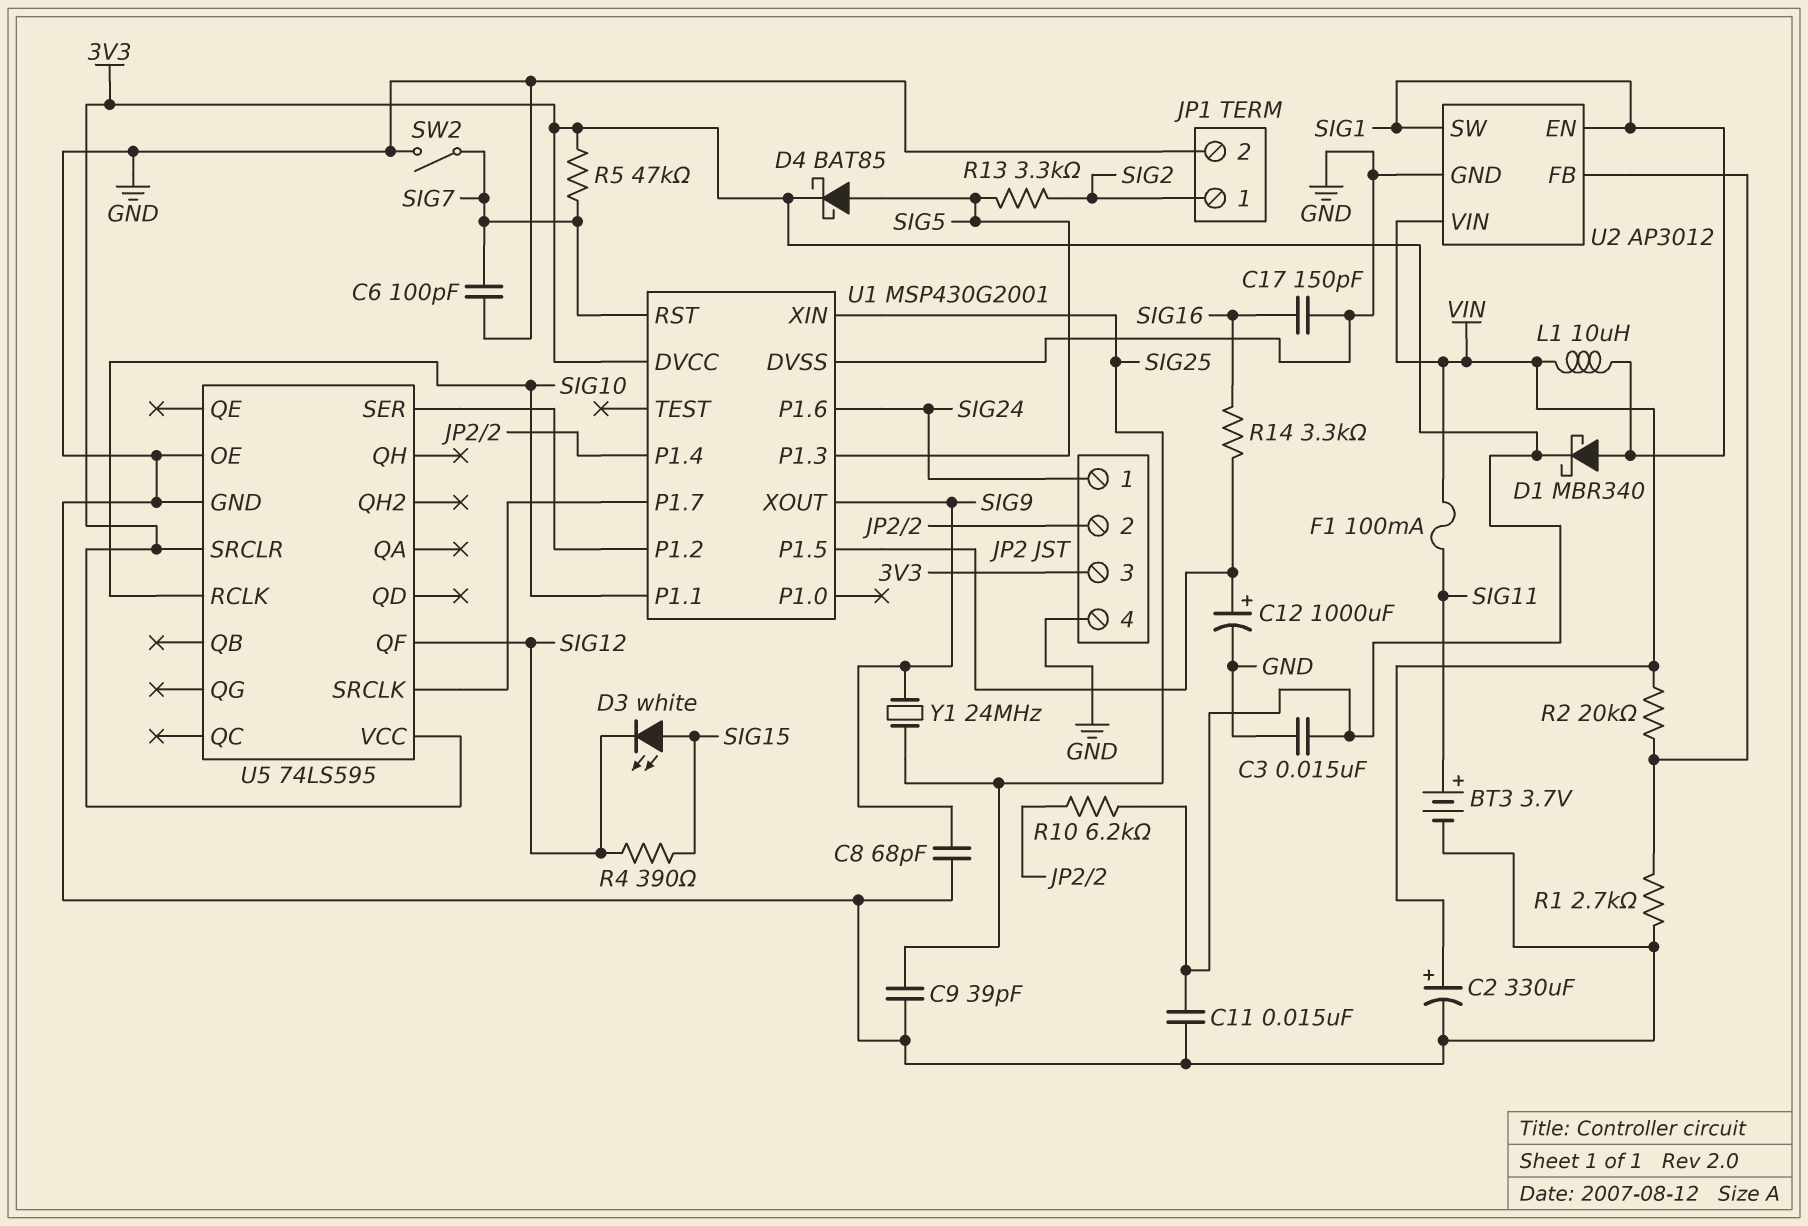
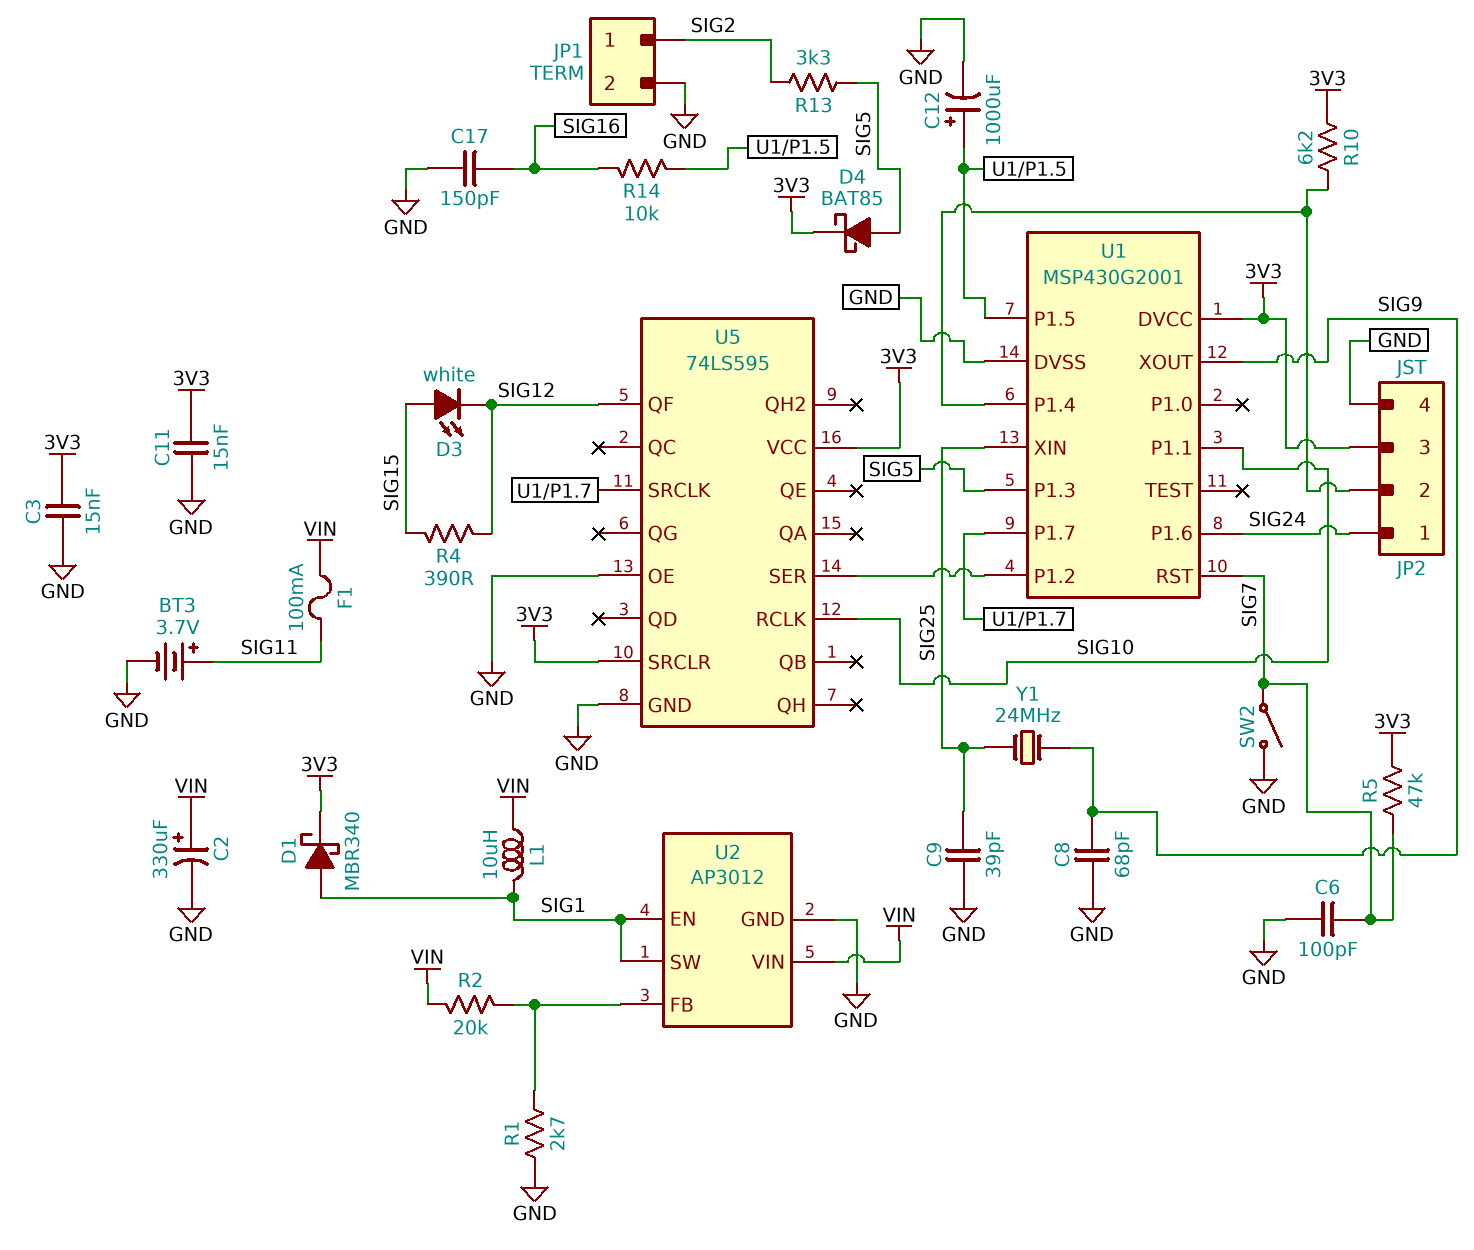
R14: 3.3k (SIG16, U1/P1.5) -> 10k (SIG16, U1/P1.5)

